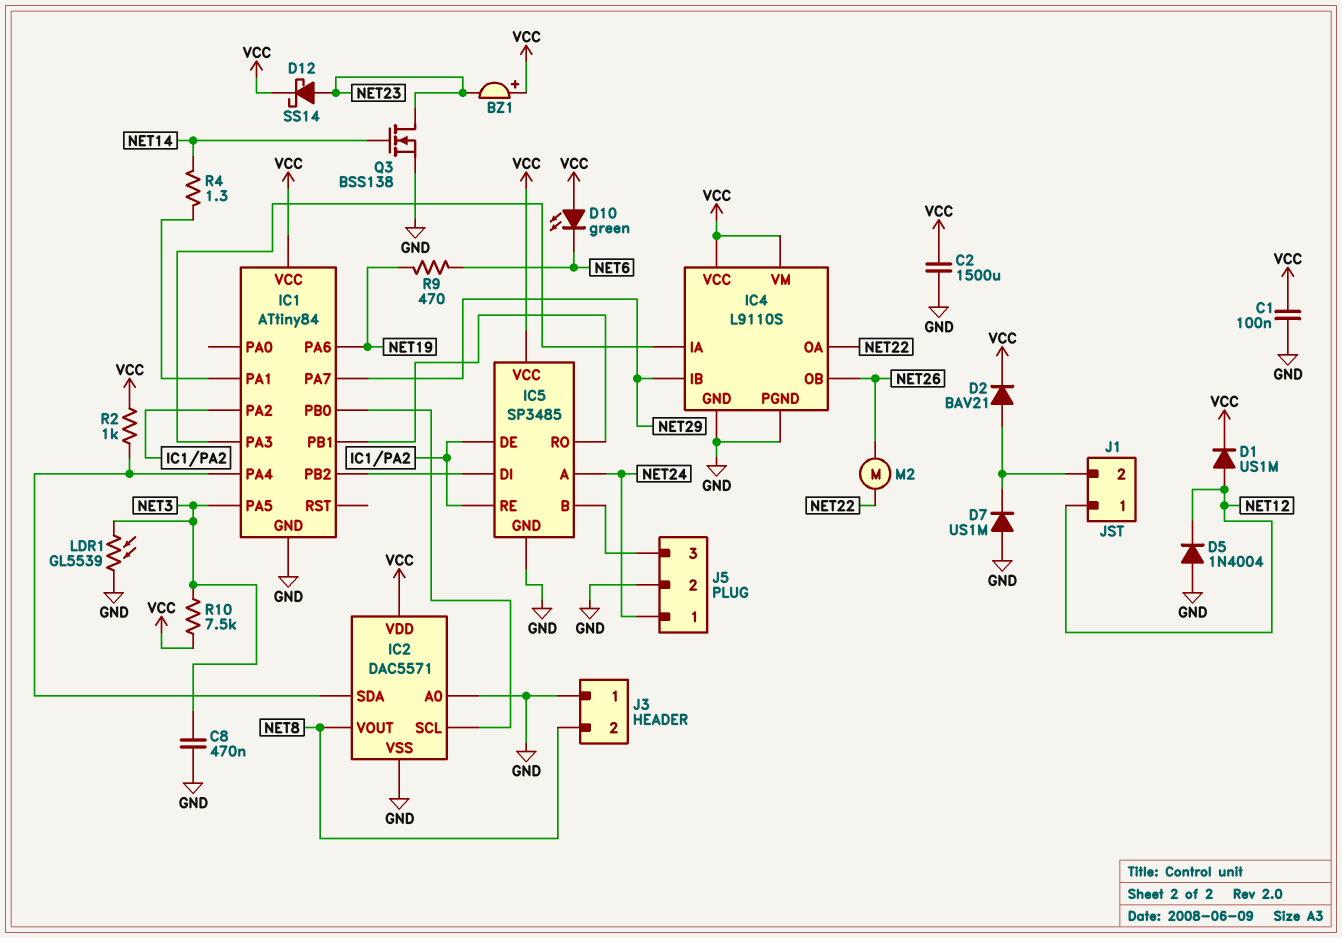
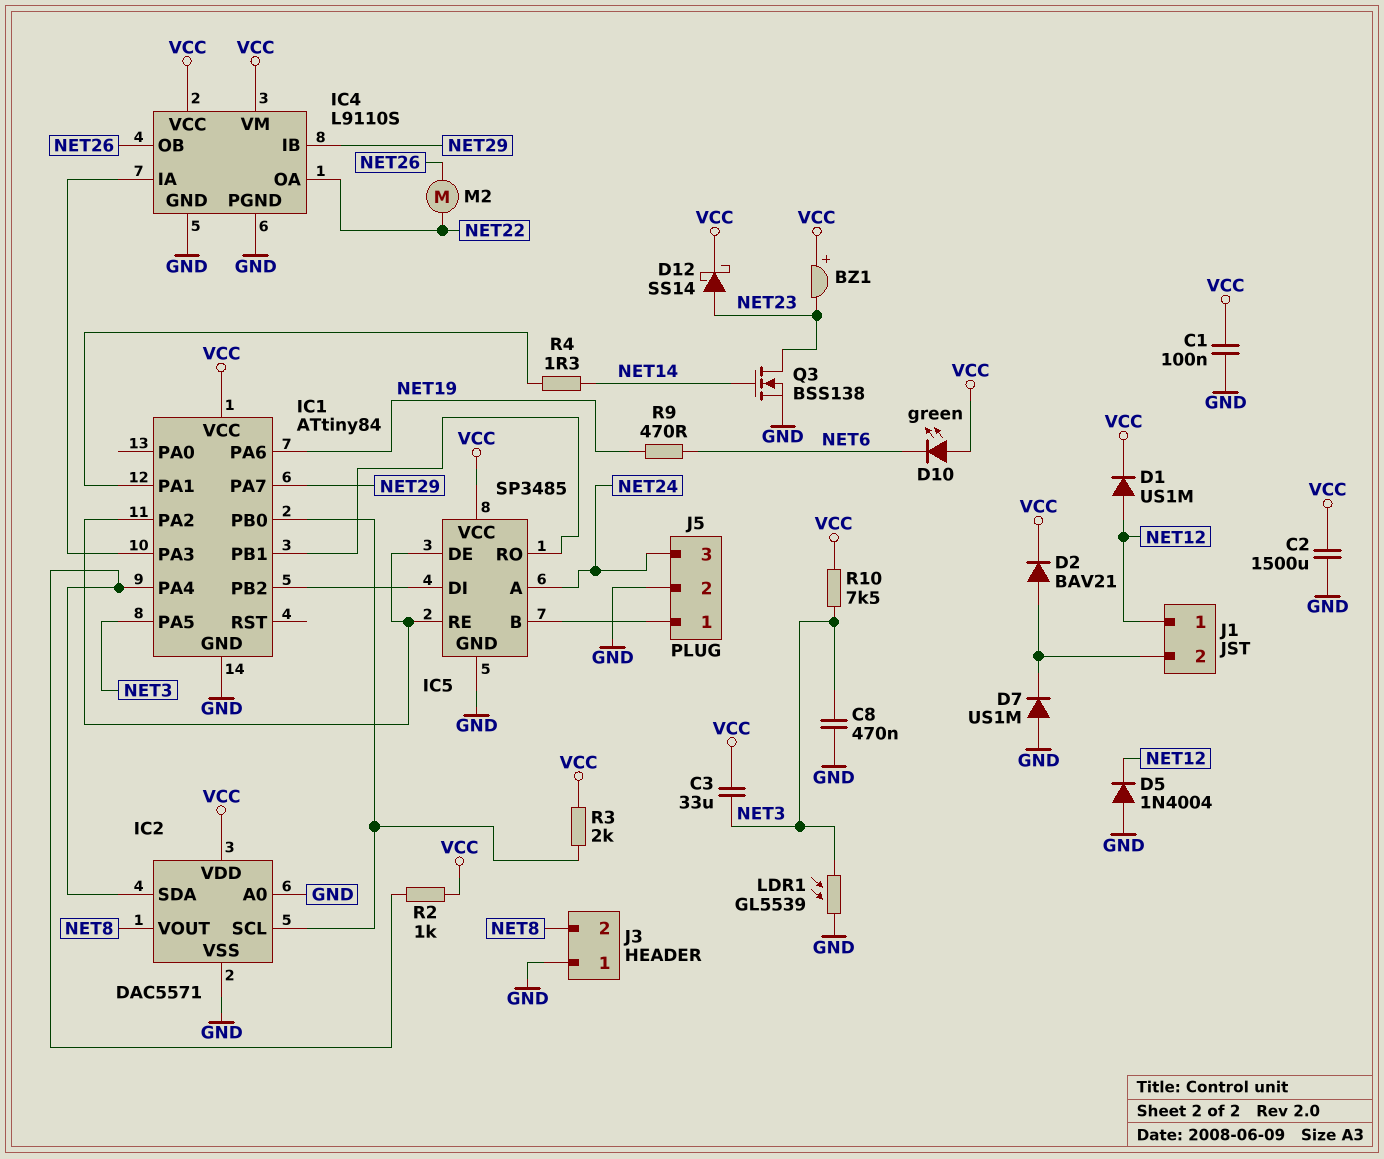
C3: none -> 33uF (NET3, VCC)
J5 pin 1: NET24 -> IC5/B
J5 pin 3: IC5/B -> NET24
R3: none -> 2k (IC1/PB0, VCC)

